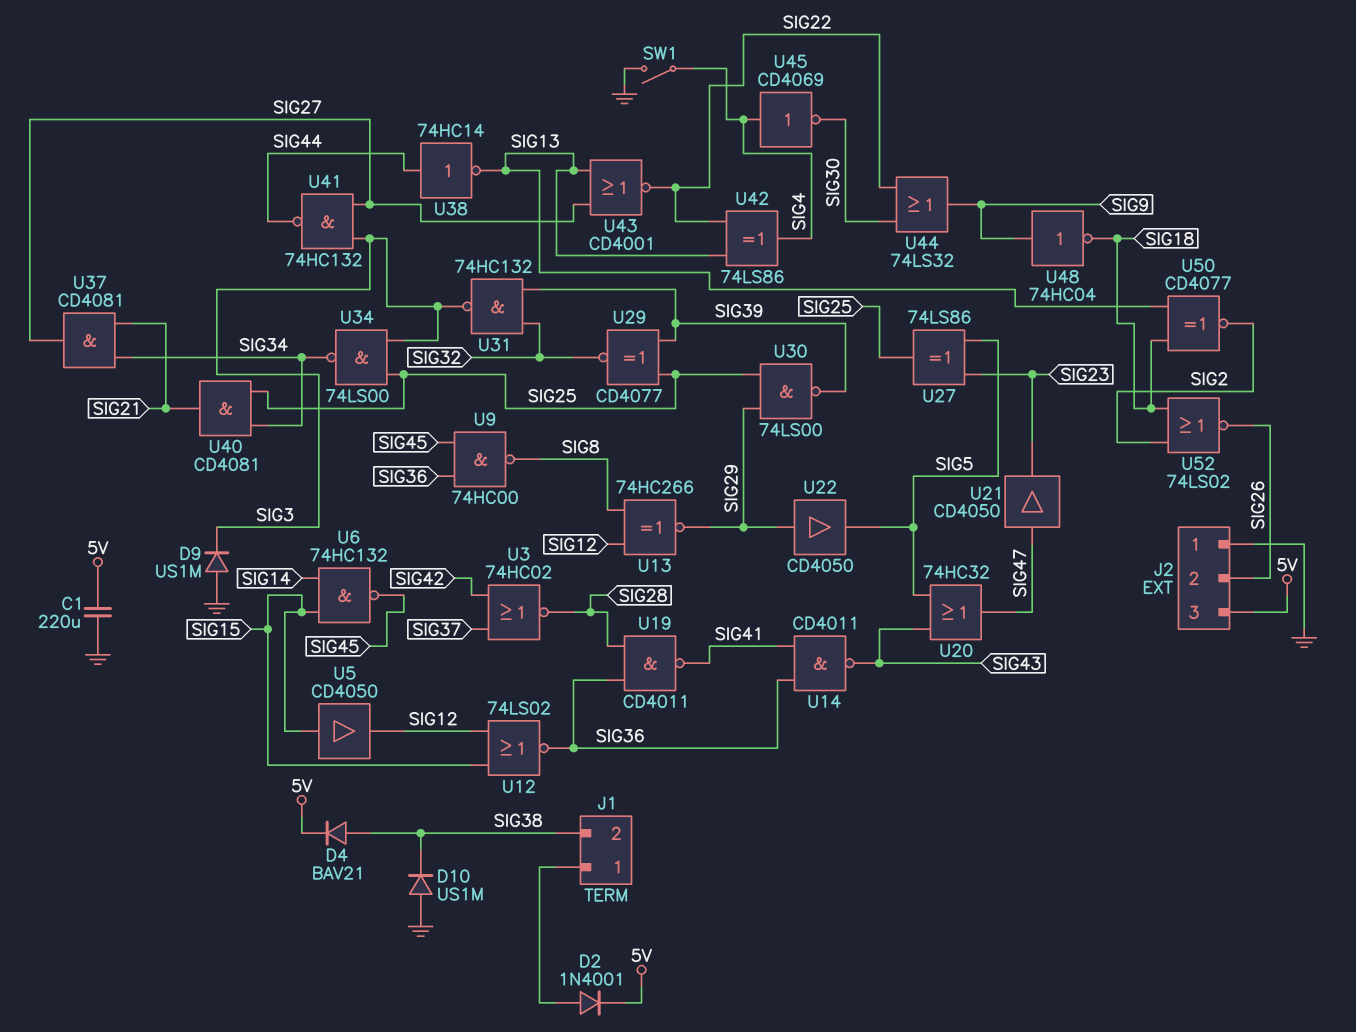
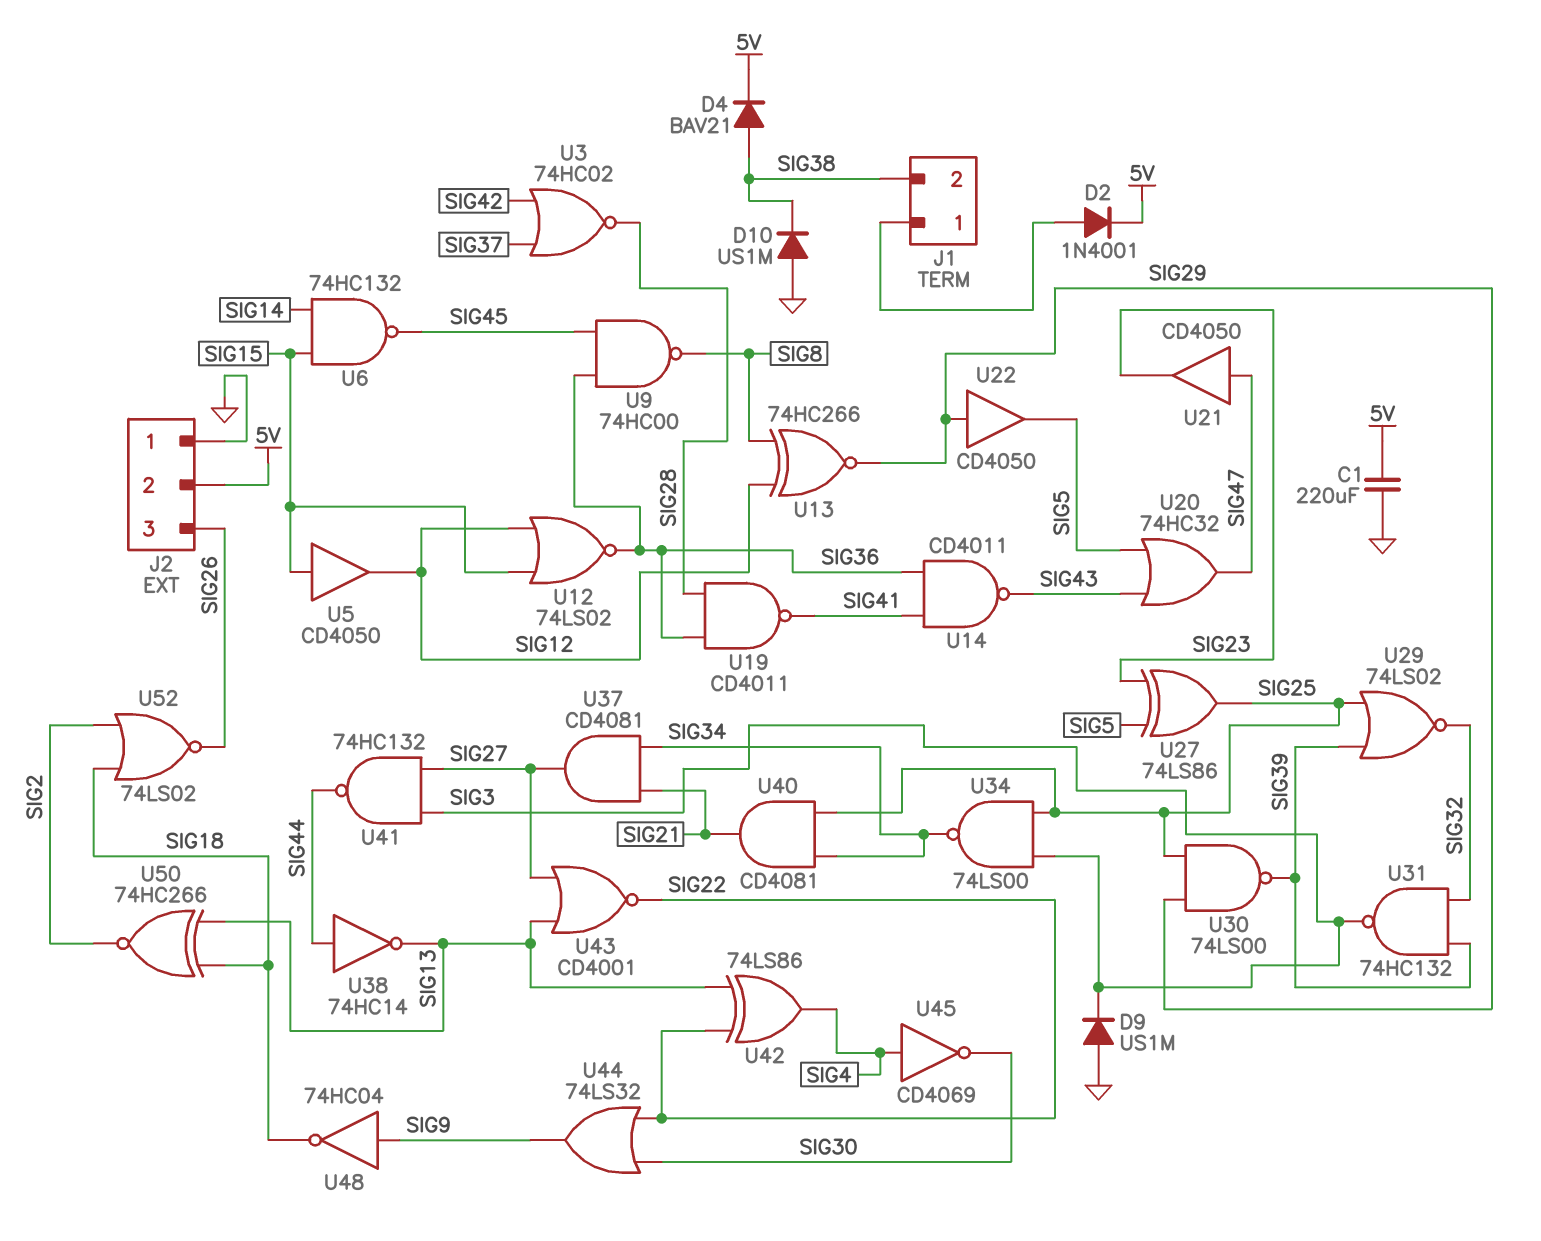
J2 pin 2: SIG26 -> 5V
J2 pin 3: 5V -> SIG26
SW1: switch (GND, SIG4) -> none
U29: XNOR CD4077 (in SIG25, in SIG39, out SIG32) -> NOR 74LS02 (in SIG25, in SIG39, out SIG32)
U50: XNOR CD4077 (in SIG13, in SIG18, out SIG2) -> XNOR 74HC266 (in SIG13, in SIG18, out SIG2)

